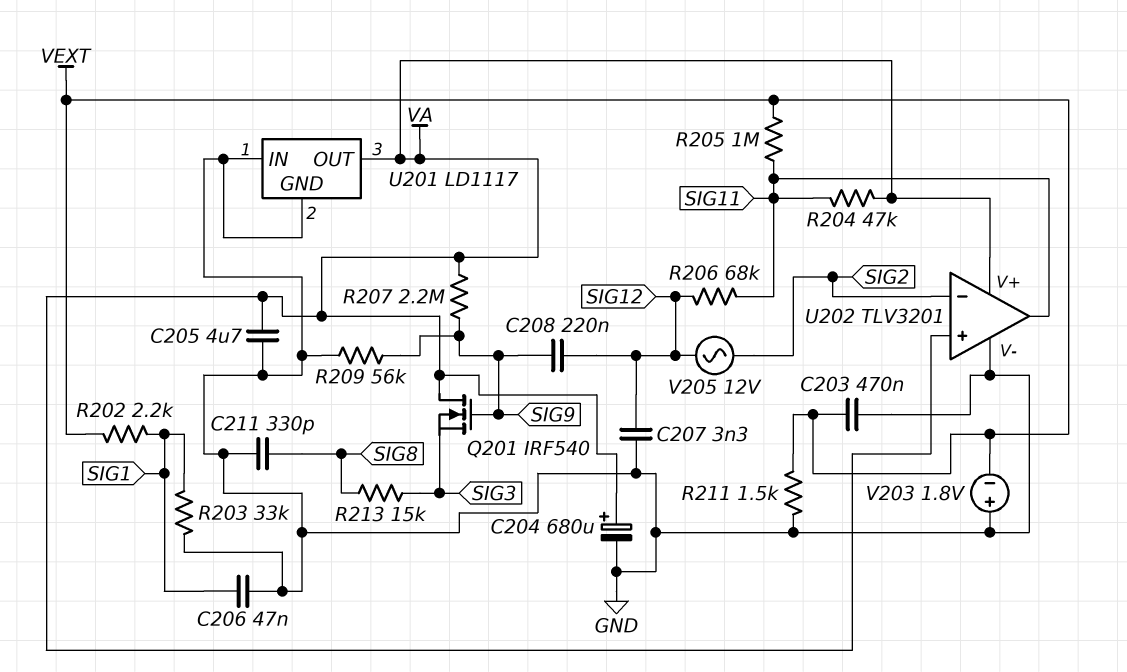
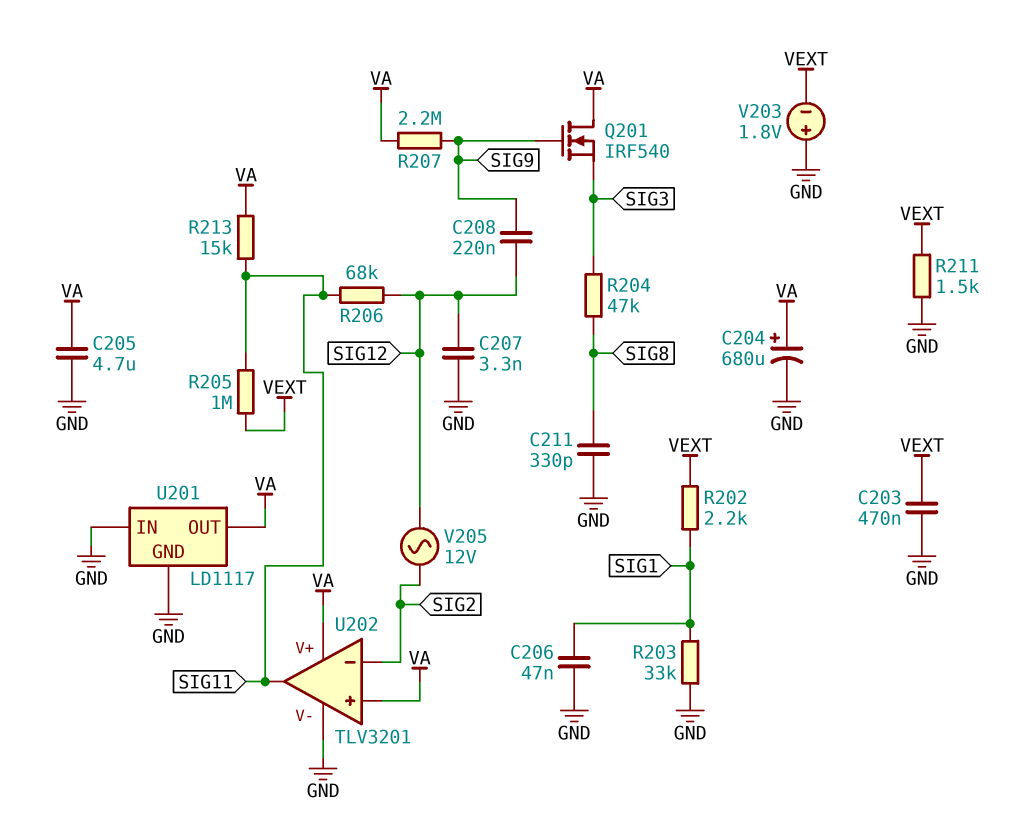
R204: 47k (SIG11, VA) -> 47k (SIG3, SIG8)
R209: 56k (GND, SIG9) -> none
R213: 15k (SIG3, SIG8) -> 15k (SIG11, VA)

